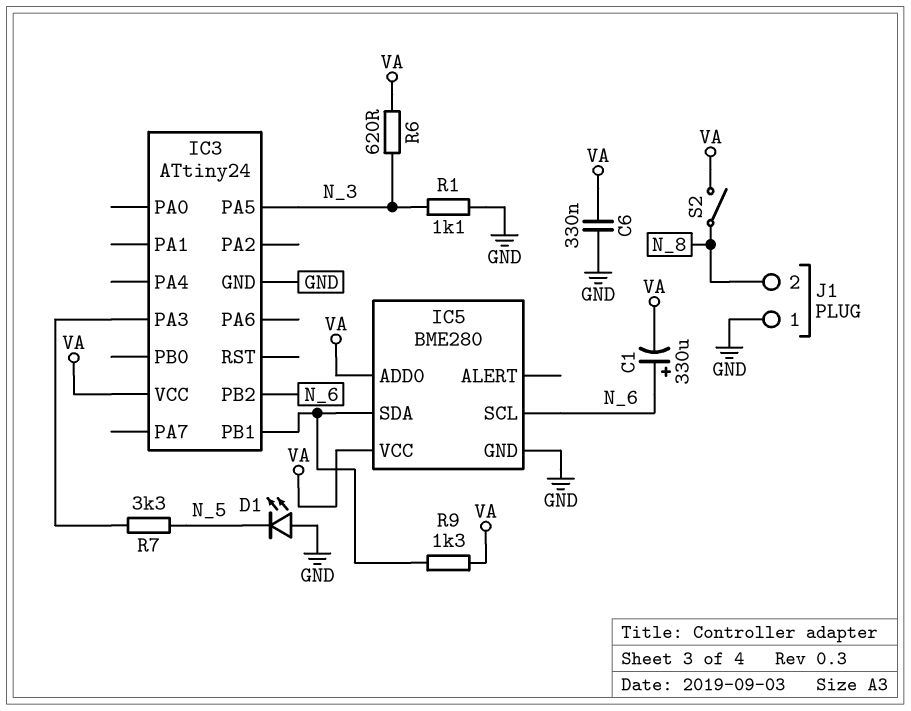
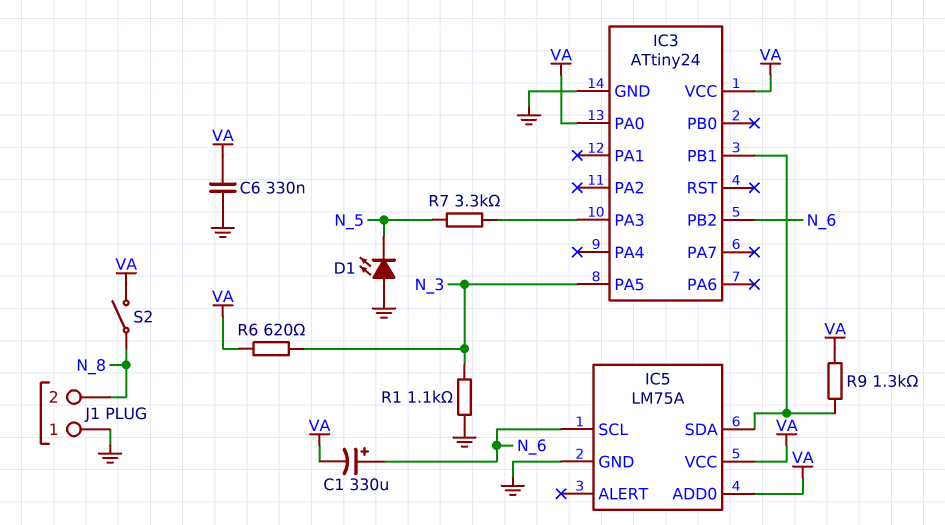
IC3 pin PA0: none -> VA
IC5: BME280 -> LM75A

